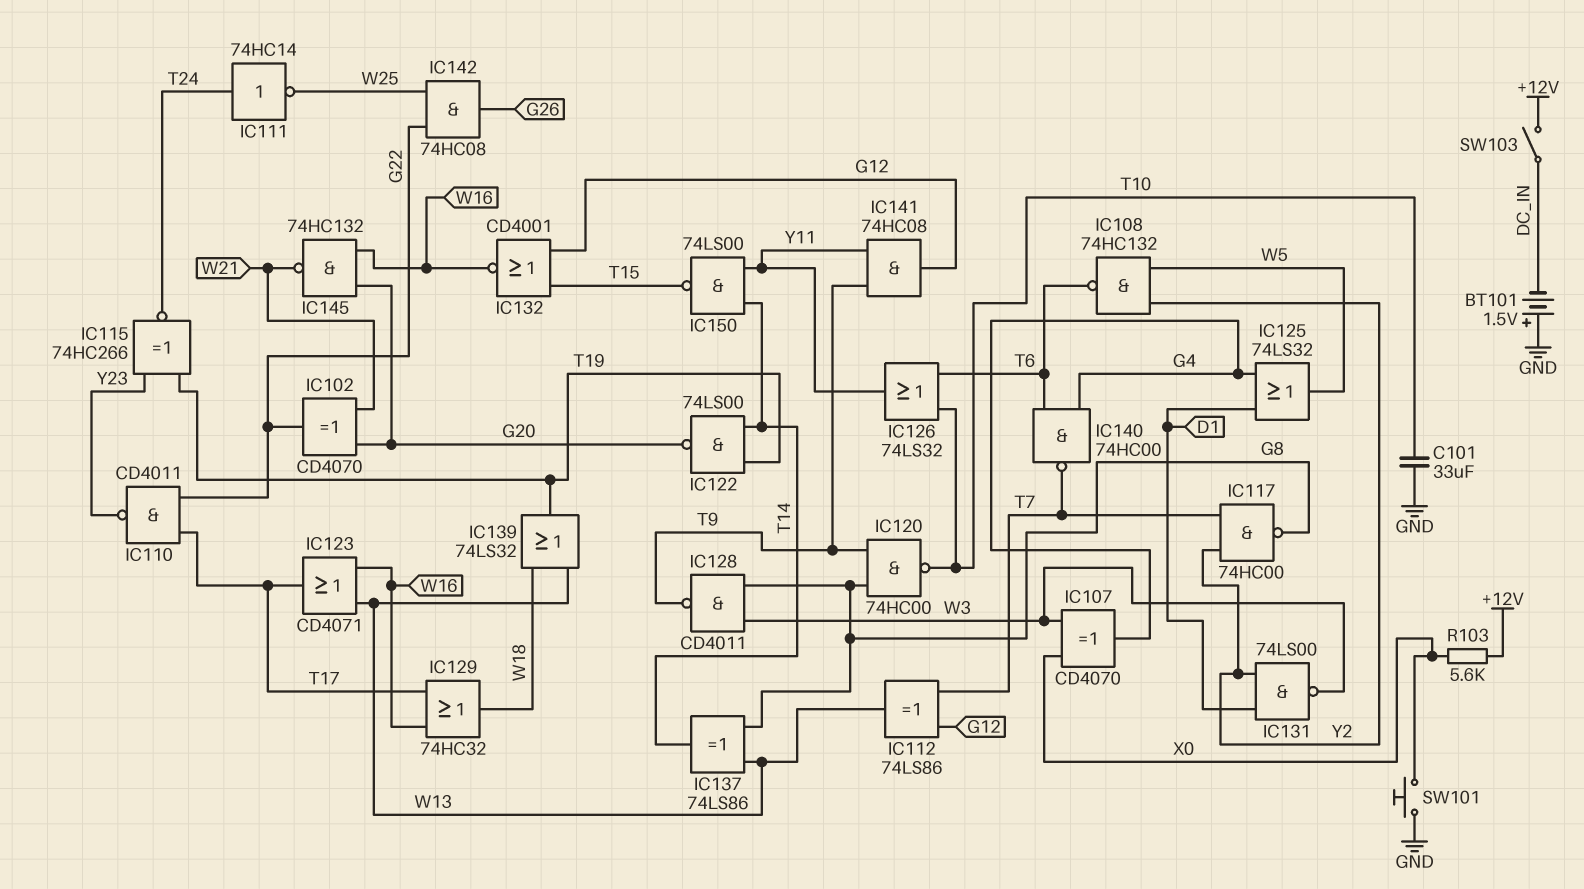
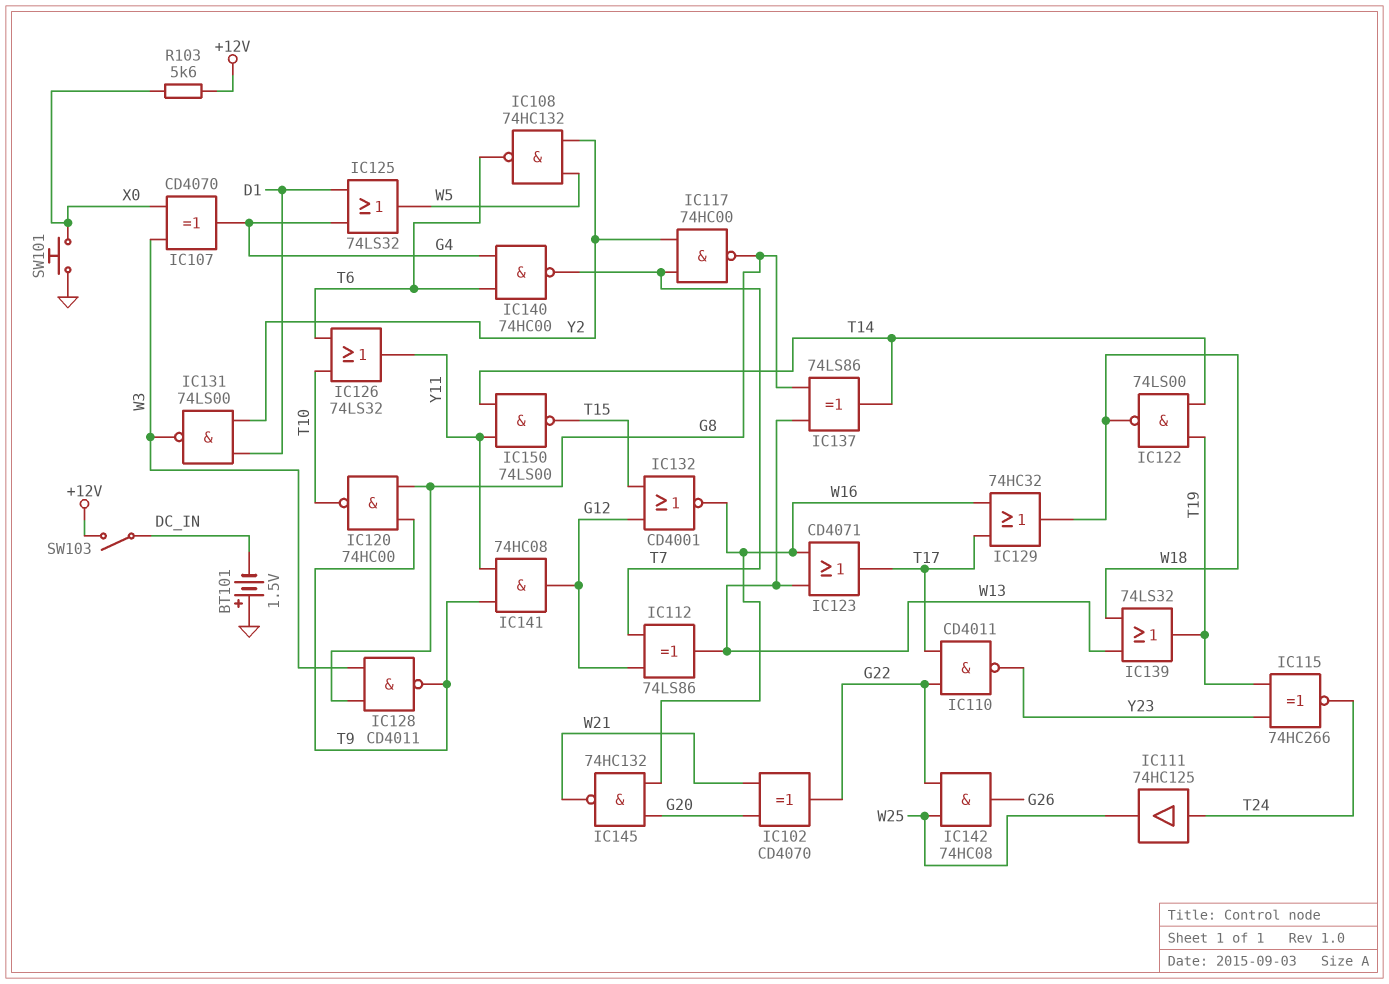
C101: 33uF (GND, T10) -> none
IC111: NOT 74HC14 (in T24, out W25) -> buffer 74HC125 (in T24, out W25)
IC122: NAND 74LS00 (in T14, in T19, out G20) -> NAND 74LS00 (in T14, in T19, out W18)

